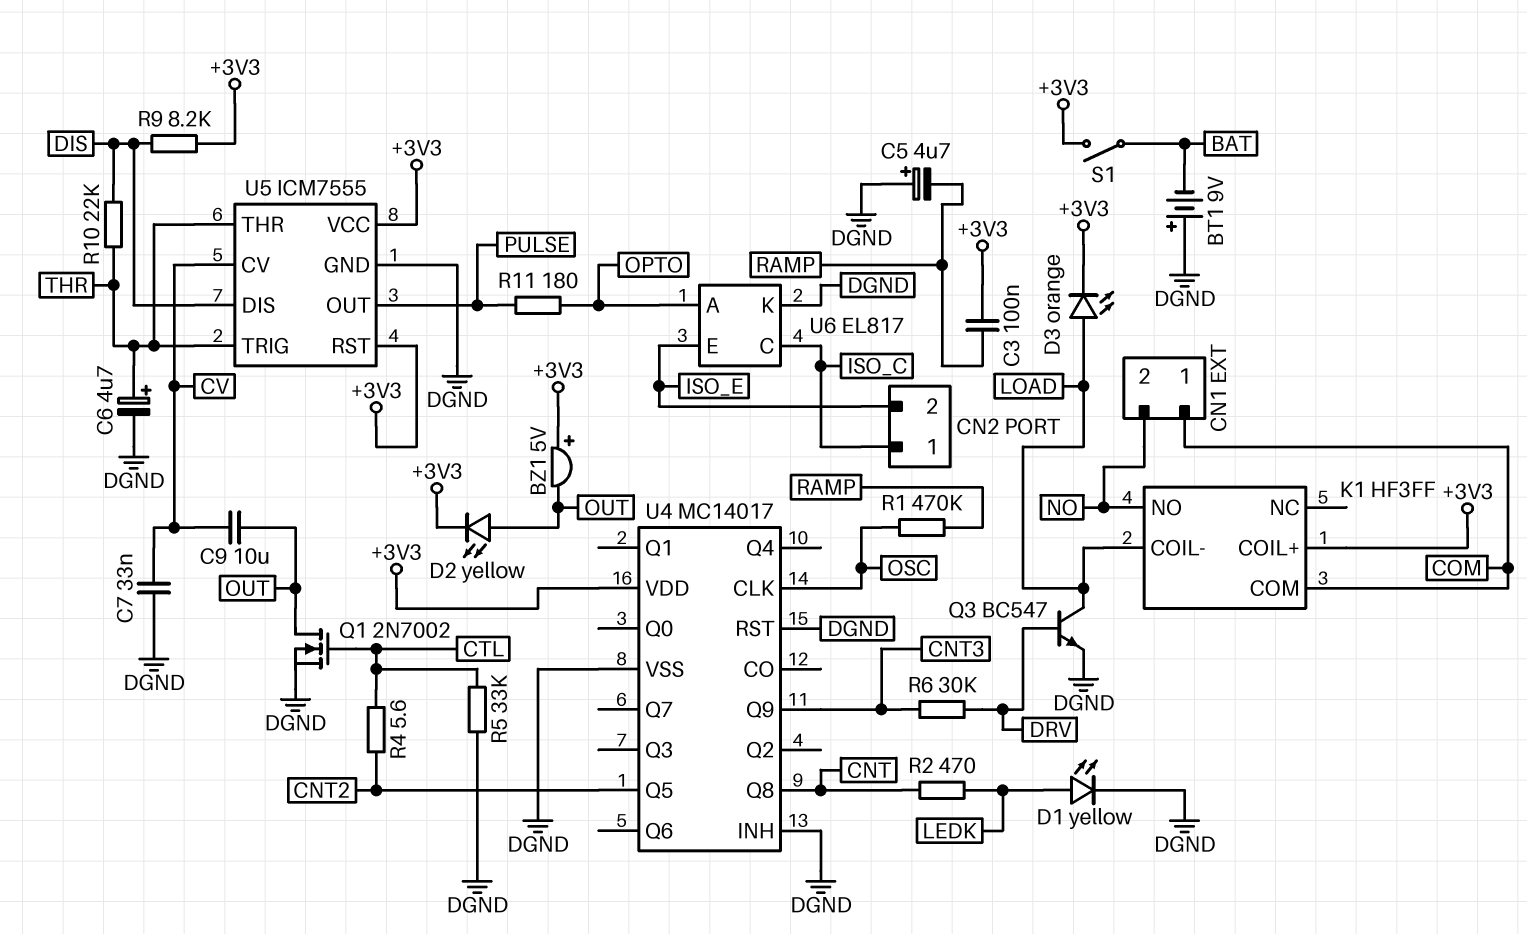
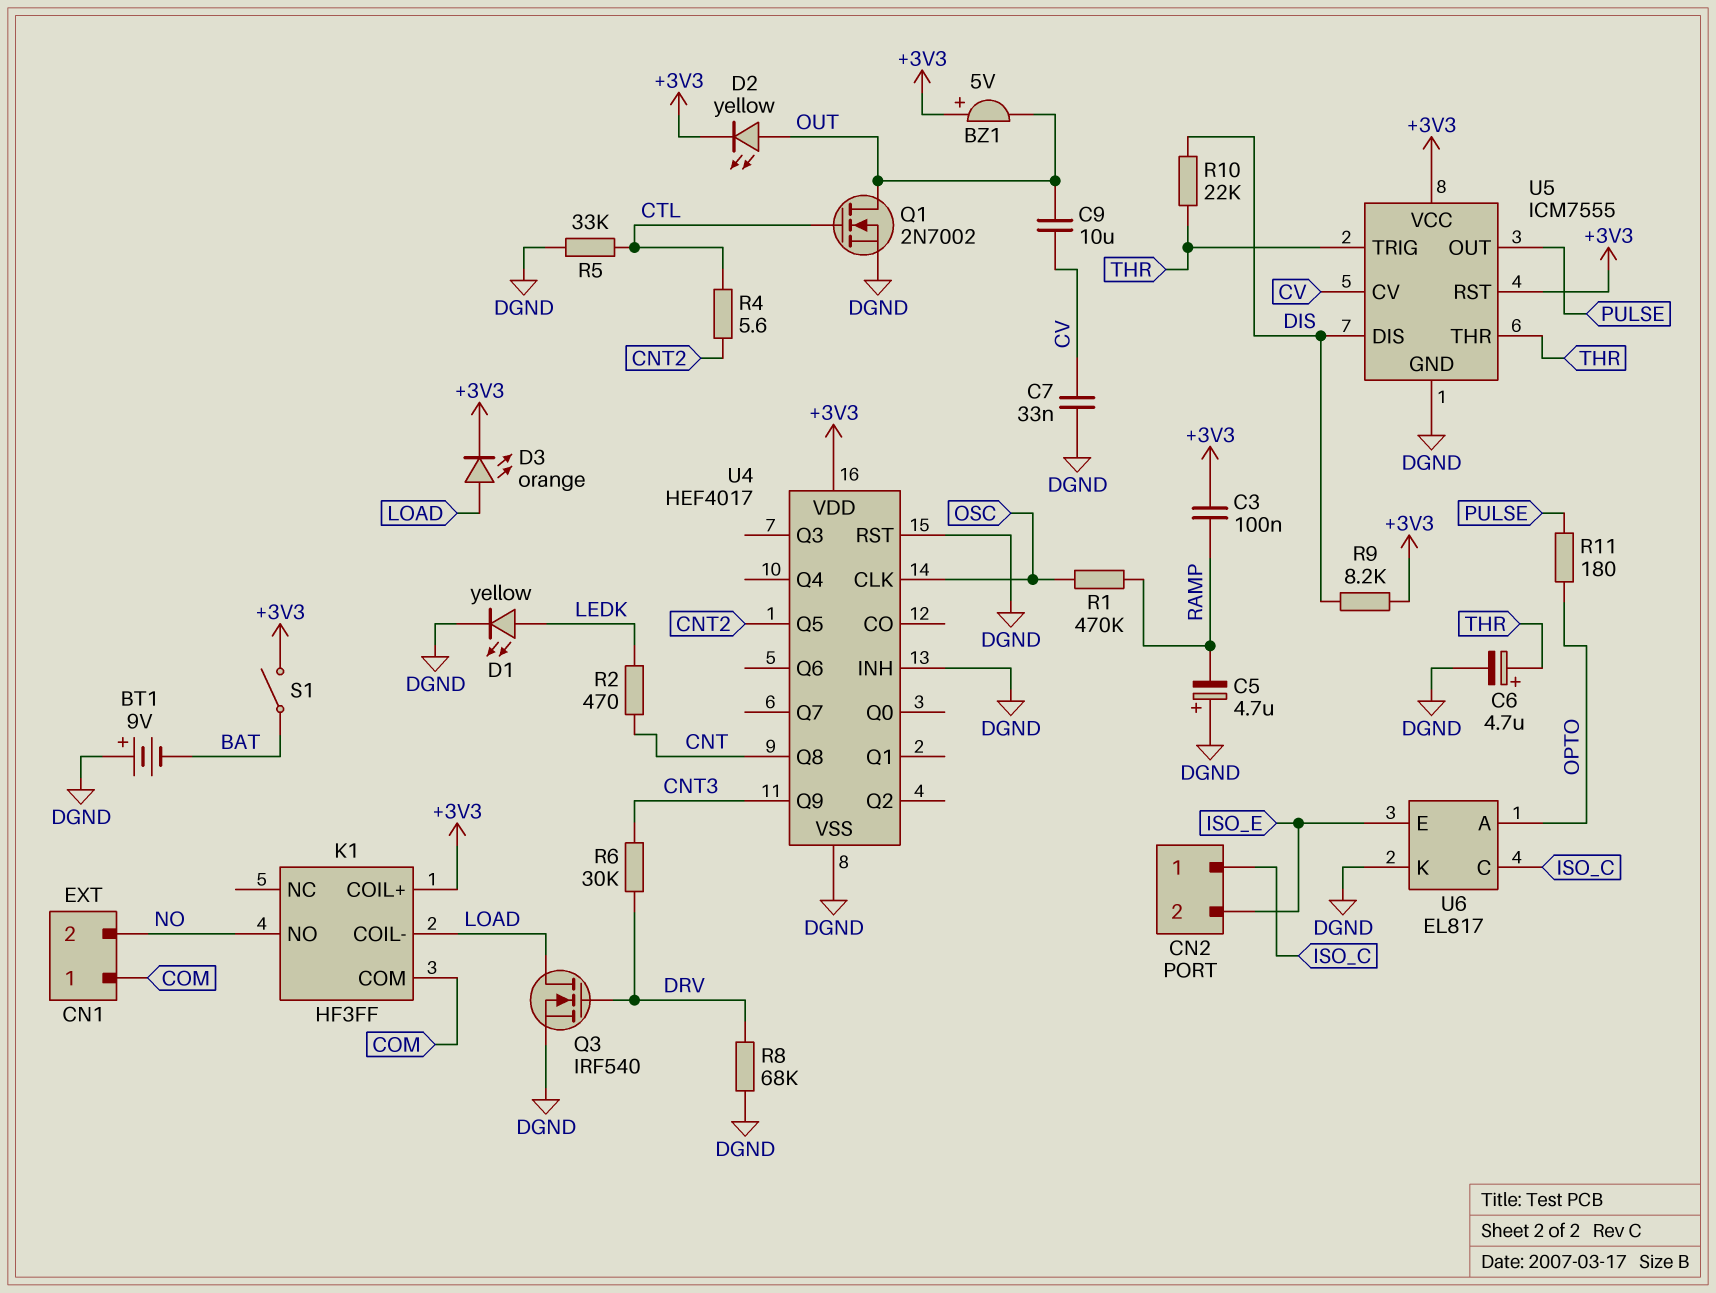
Q3: NPN BC547 (B DRV, C LOAD, E DGND) -> NMOS IRF540 (G DRV, D LOAD, S DGND)
R8: none -> 68k (DGND, DRV)
U4: MC14017 -> HEF4017

